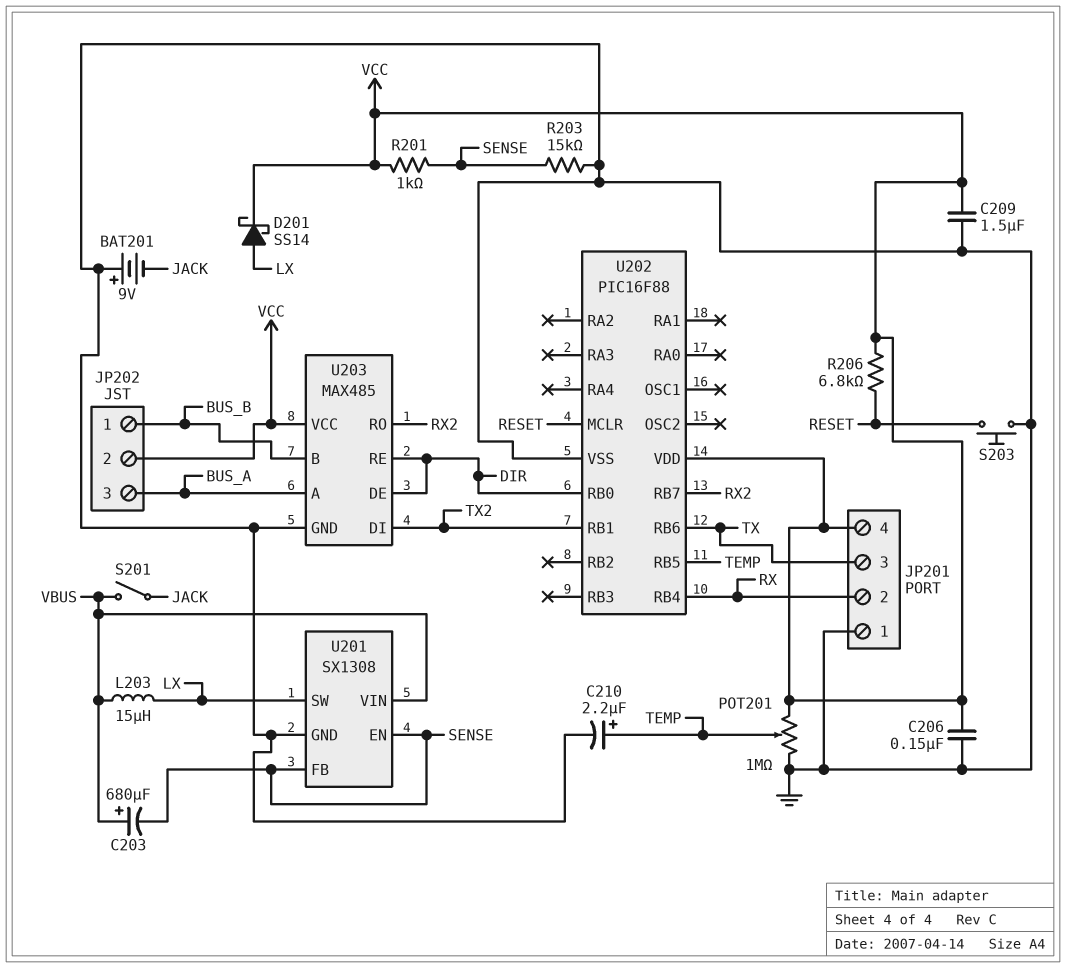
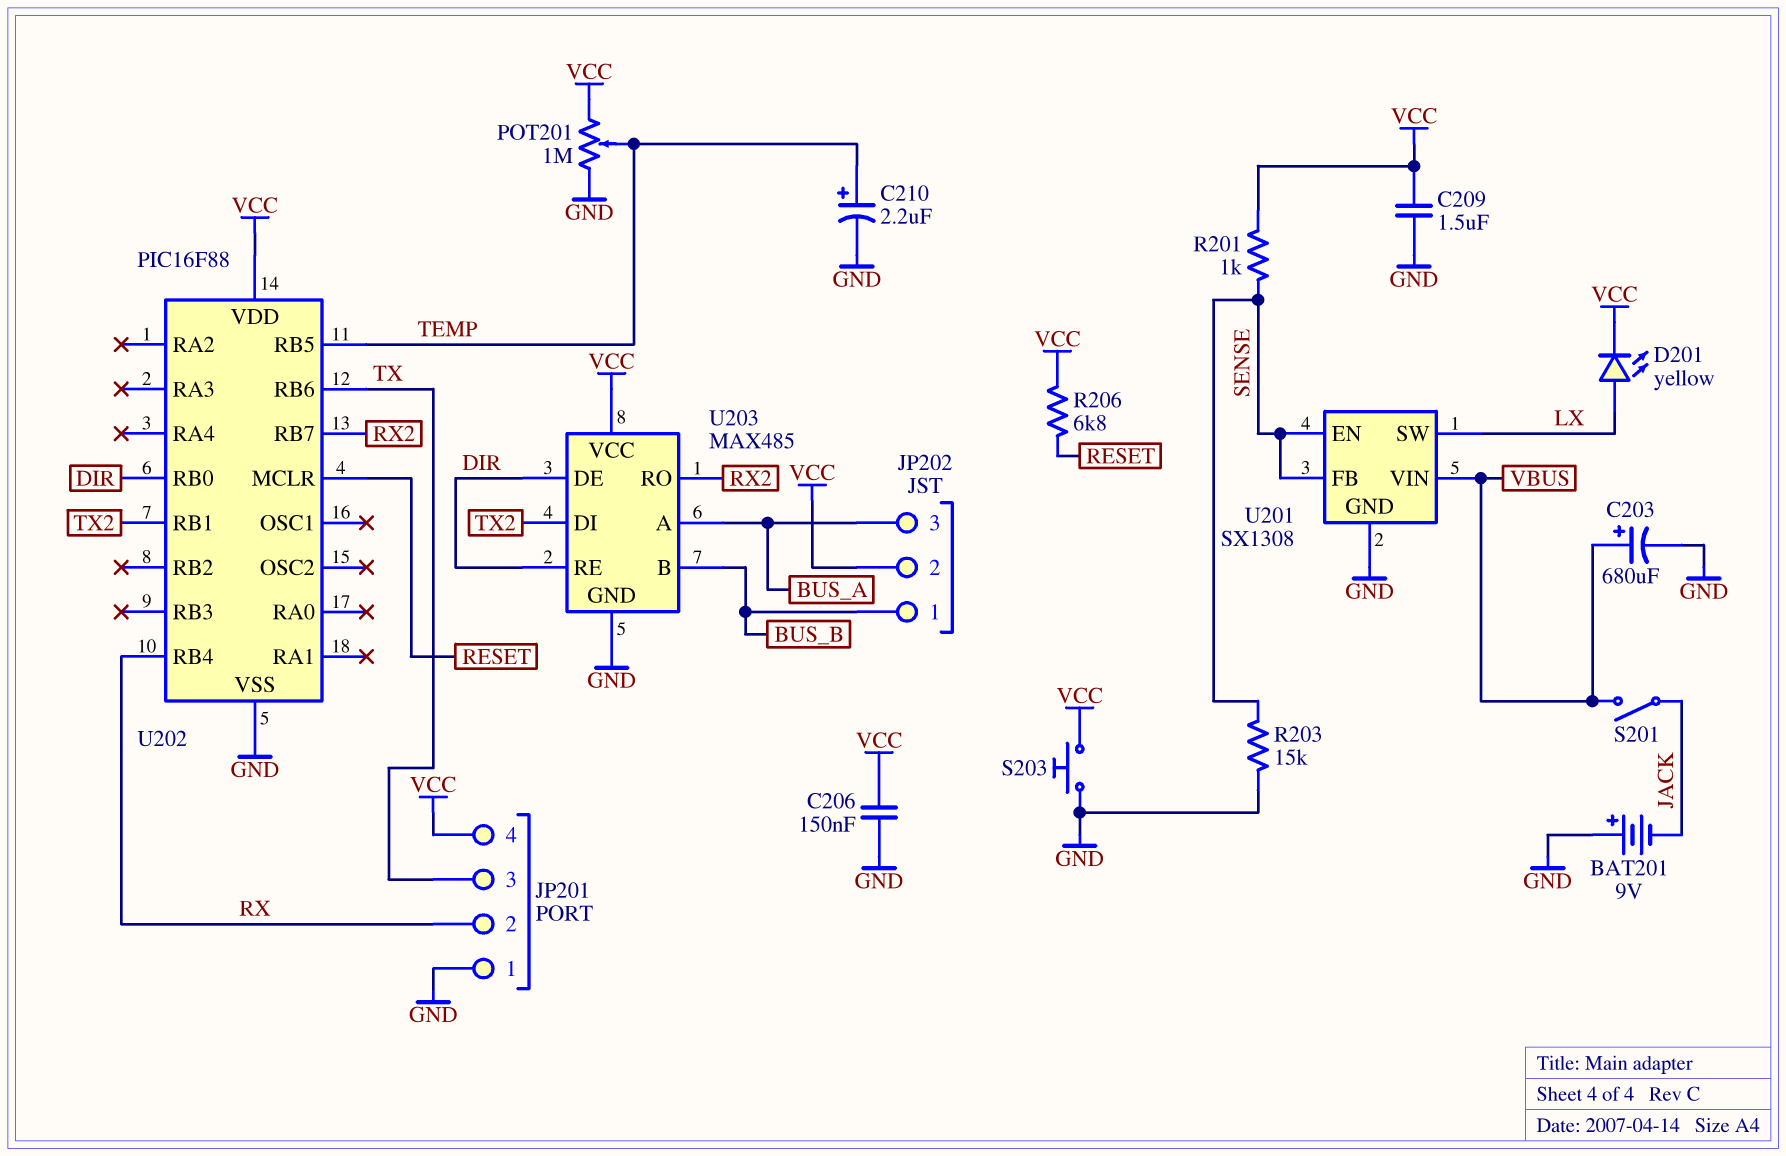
C203: 680uF (plus VBUS, minus SENSE) -> 680uF (plus VBUS, minus GND)
D201: schottky SS14 (A LX, K VCC) -> LED yellow (A LX, K VCC)
L203: 15uH (LX, VBUS) -> none
S203: button (GND, RESET) -> button (GND, VCC)

